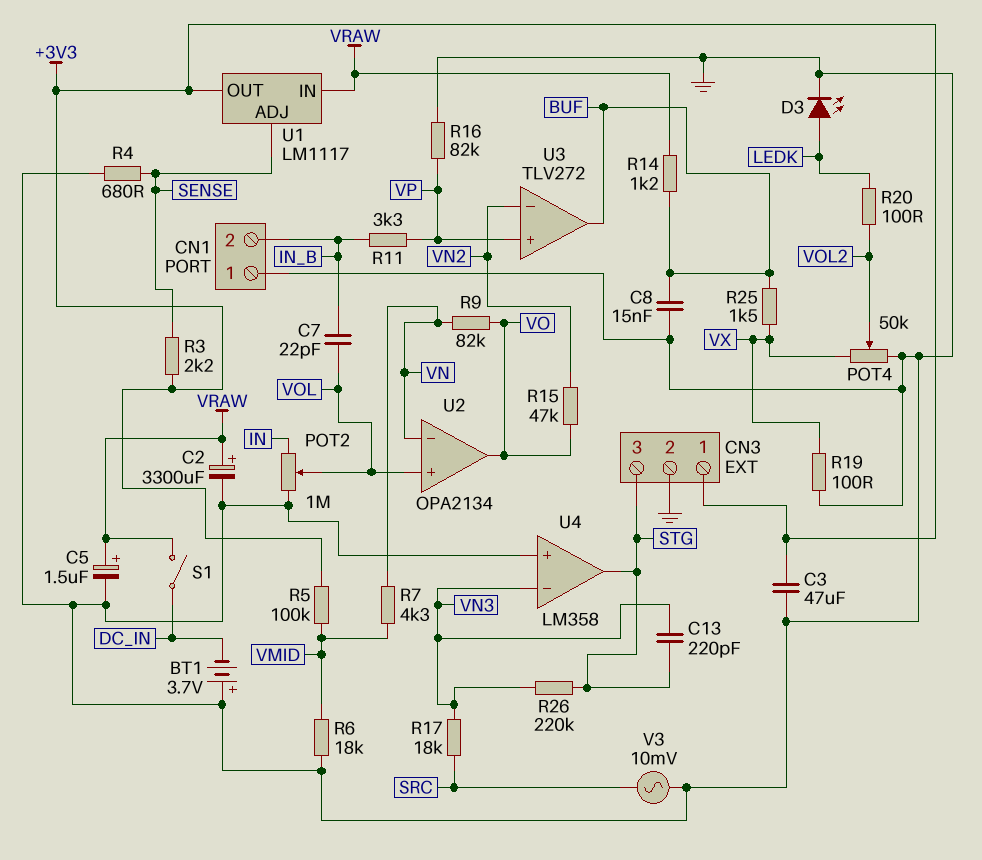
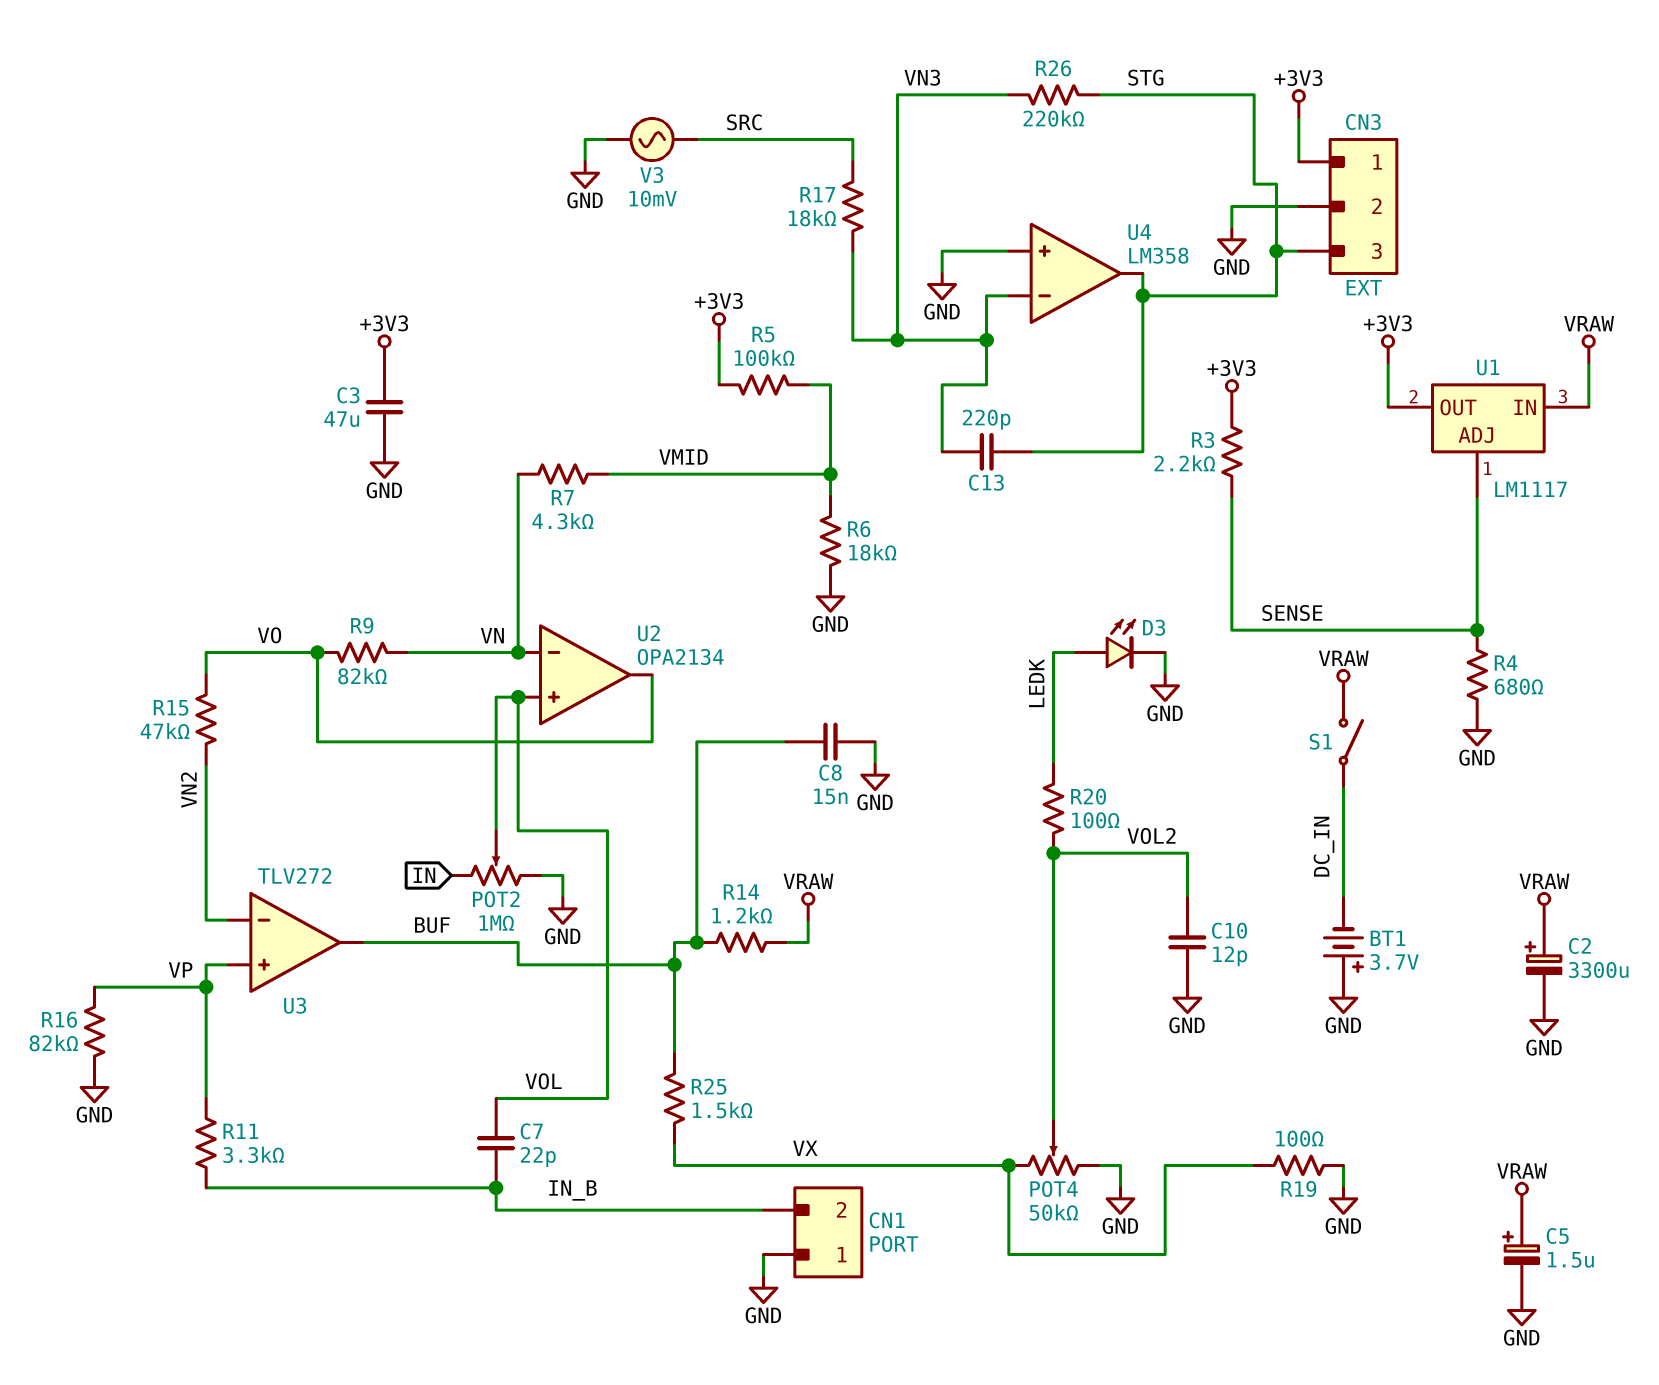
C10: none -> 12pF (GND, VOL2)

